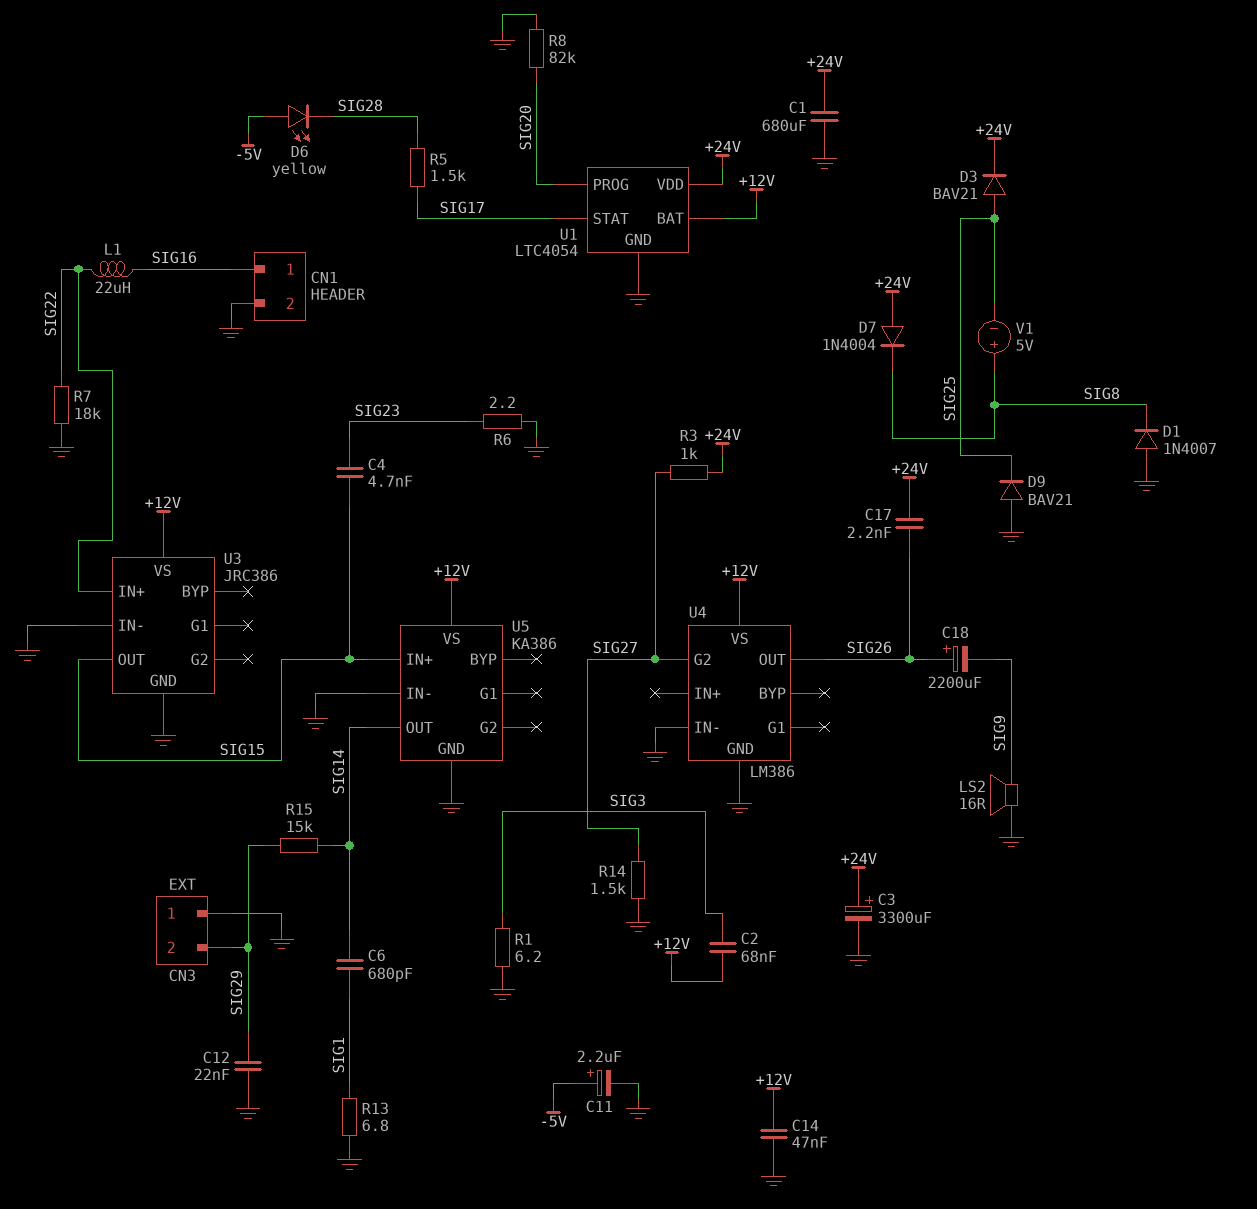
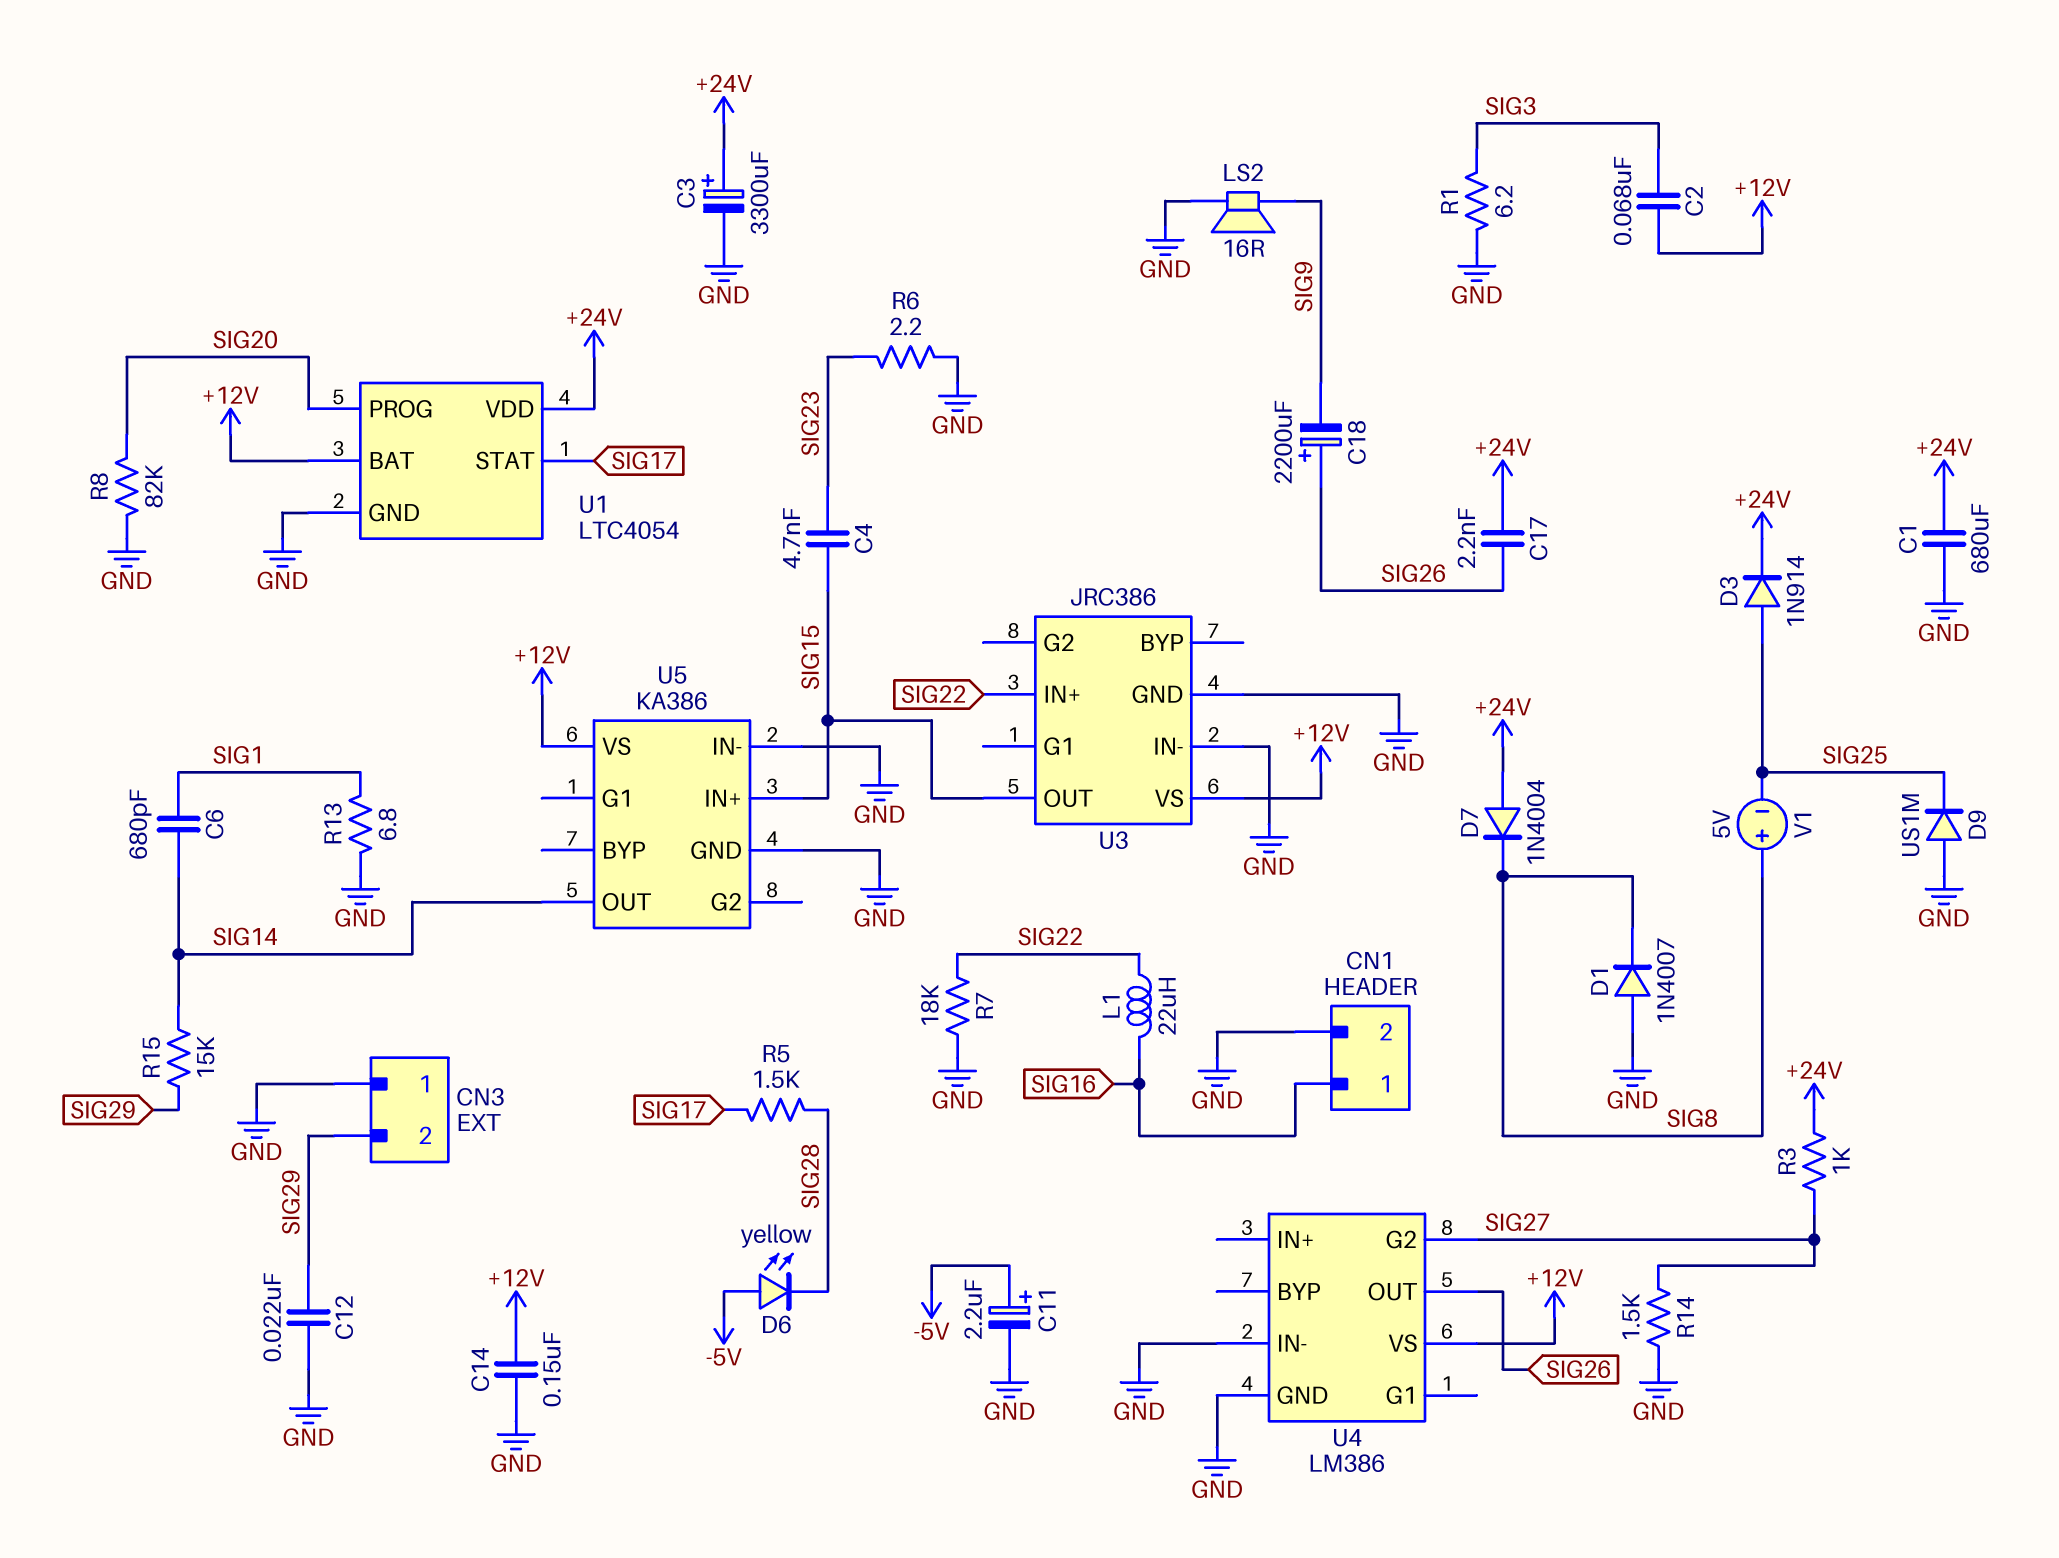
C14: 47nF (+12V, GND) -> 150nF (+12V, GND)
D3: diode BAV21 (A SIG25, K +24V) -> diode 1N914 (A SIG25, K +24V)
D9: diode BAV21 (A GND, K SIG25) -> diode US1M (A GND, K SIG25)

